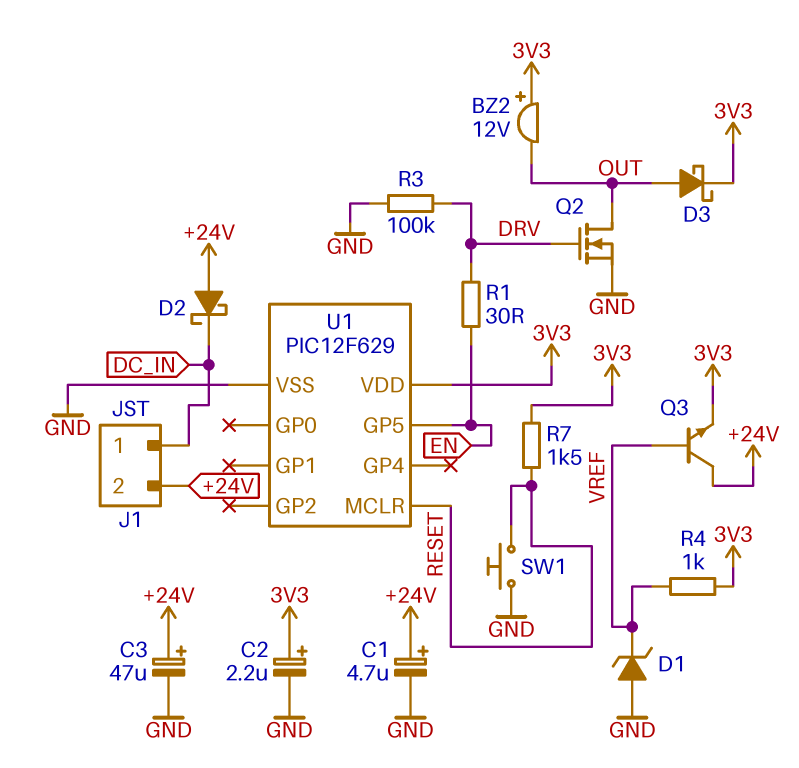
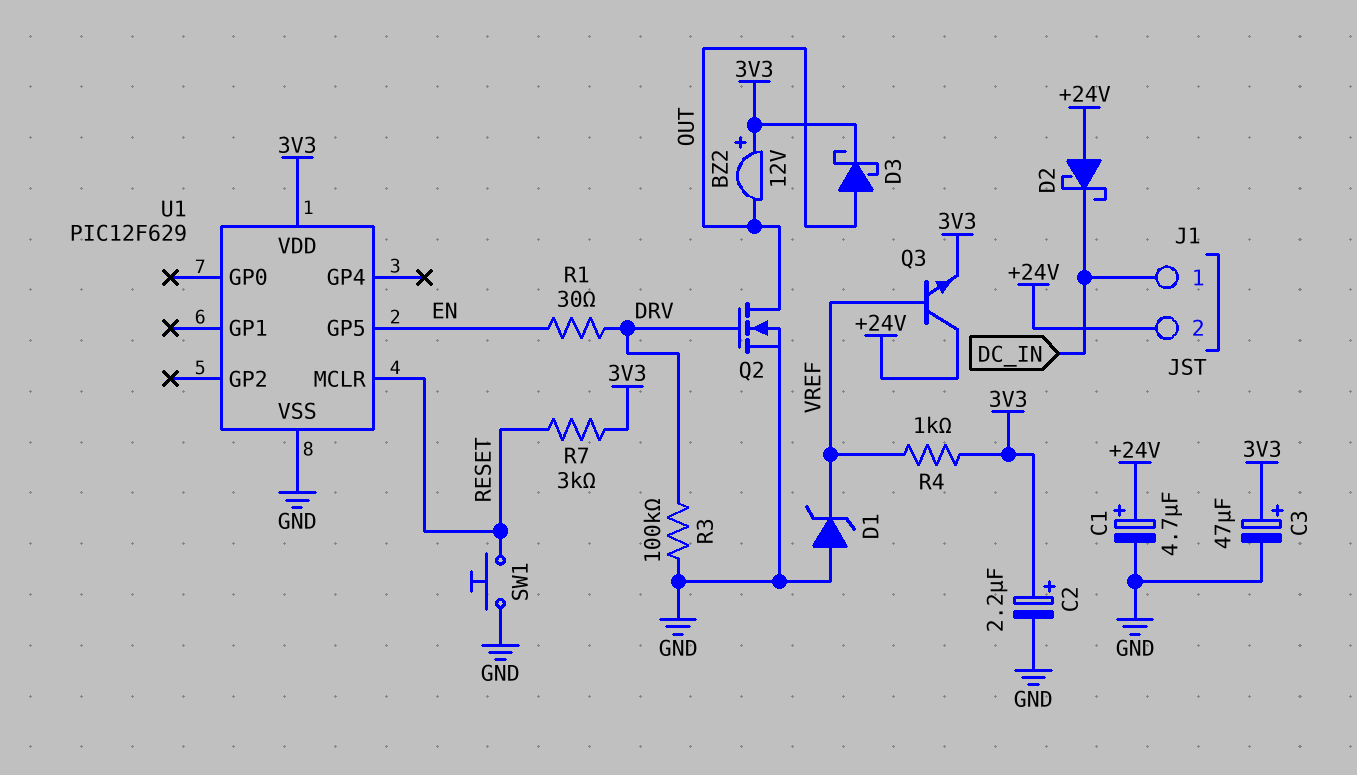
C3: 47uF (plus +24V, minus GND) -> 47uF (plus 3V3, minus GND)
R7: 1.5k (3V3, RESET) -> 3k (3V3, RESET)

